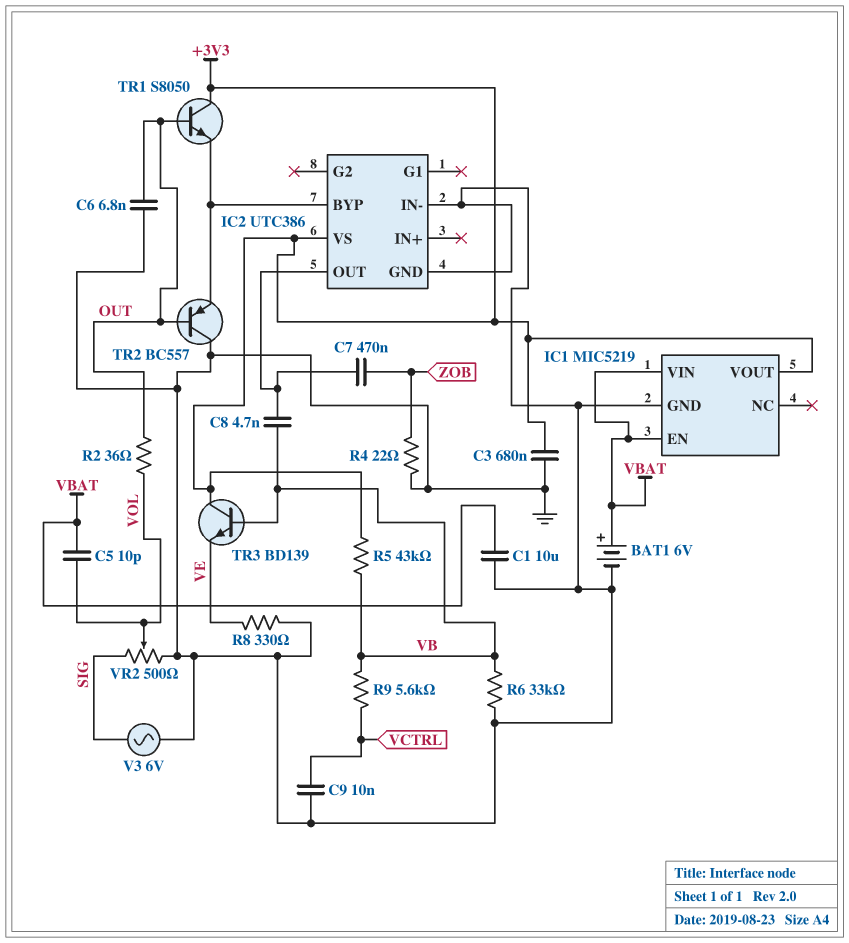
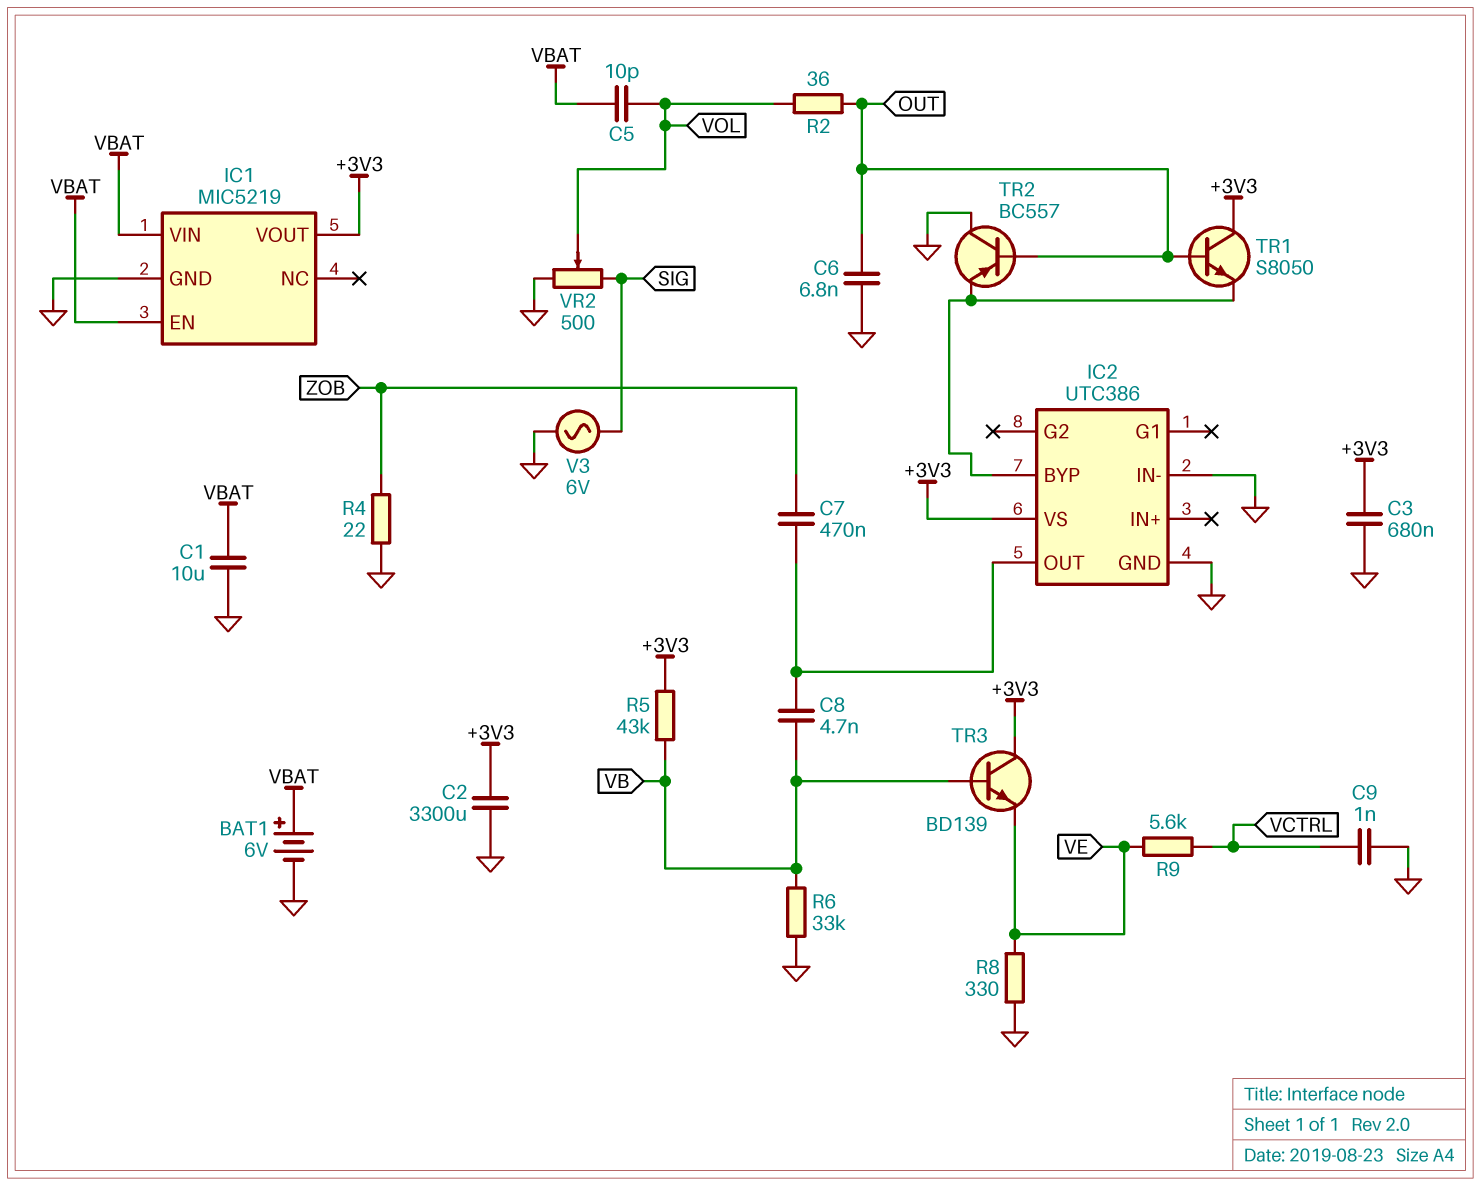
C2: none -> 3300uF (+3V3, GND)
C9: 10nF (GND, VCTRL) -> 1nF (GND, VCTRL)
R9: 5.6k (VB, VCTRL) -> 5.6k (VCTRL, VE)

